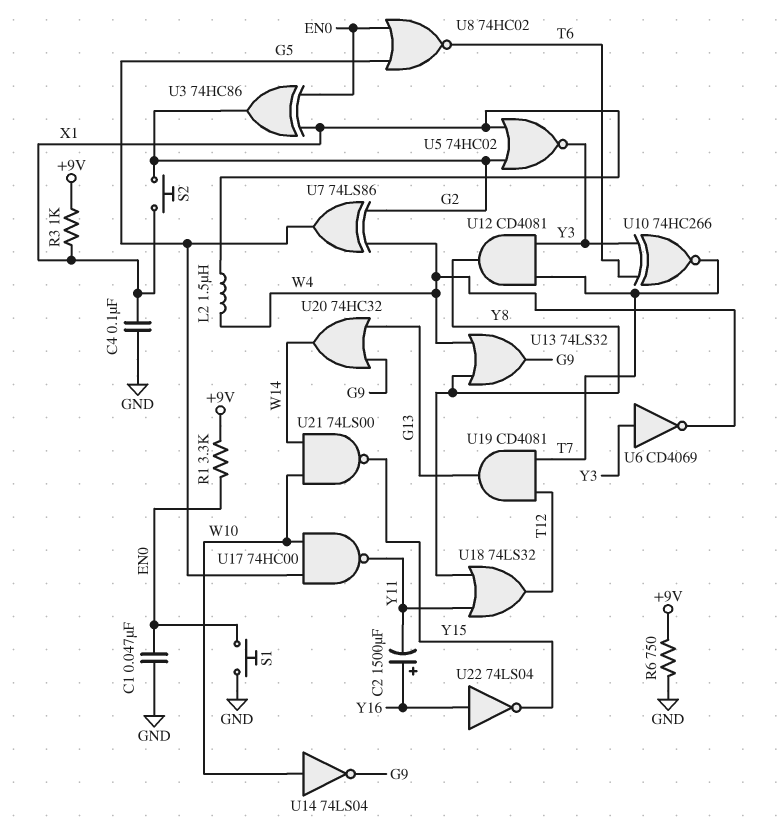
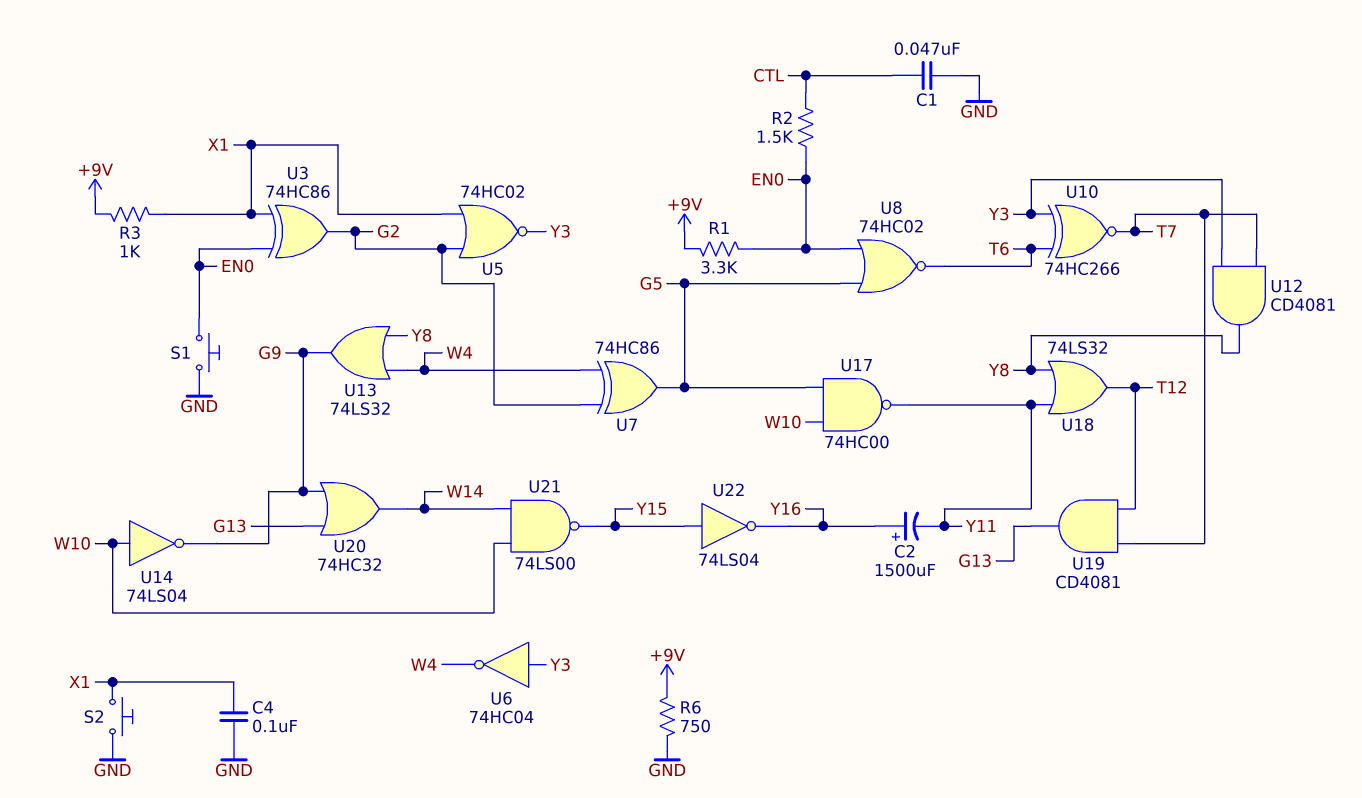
C1: 47nF (EN0, GND) -> 47nF (CTL, GND)
L2: 1.5uH (W4, X1) -> none
R2: none -> 1.5k (CTL, EN0)
S2: button (G2, X1) -> button (GND, X1)
U6: NOT CD4069 (in Y3, out W4) -> NOT 74HC04 (in Y3, out W4)
U7: XOR 74LS86 (in G2, in W4, out G5) -> XOR 74HC86 (in G2, in W4, out G5)
U22: NOT 74LS04 (in Y16, out Y15) -> NOT 74LS04 (in Y15, out Y16)

